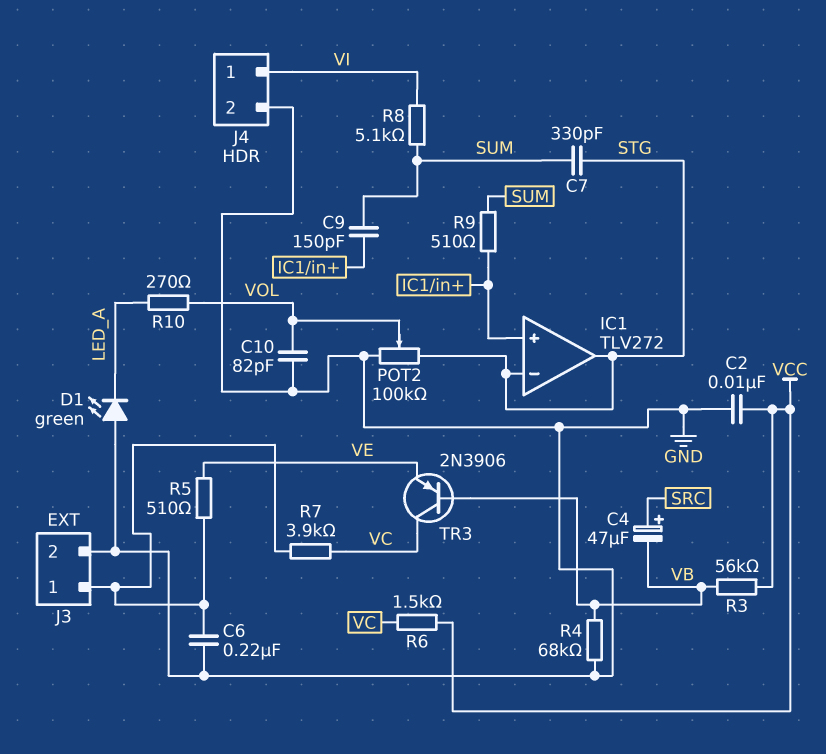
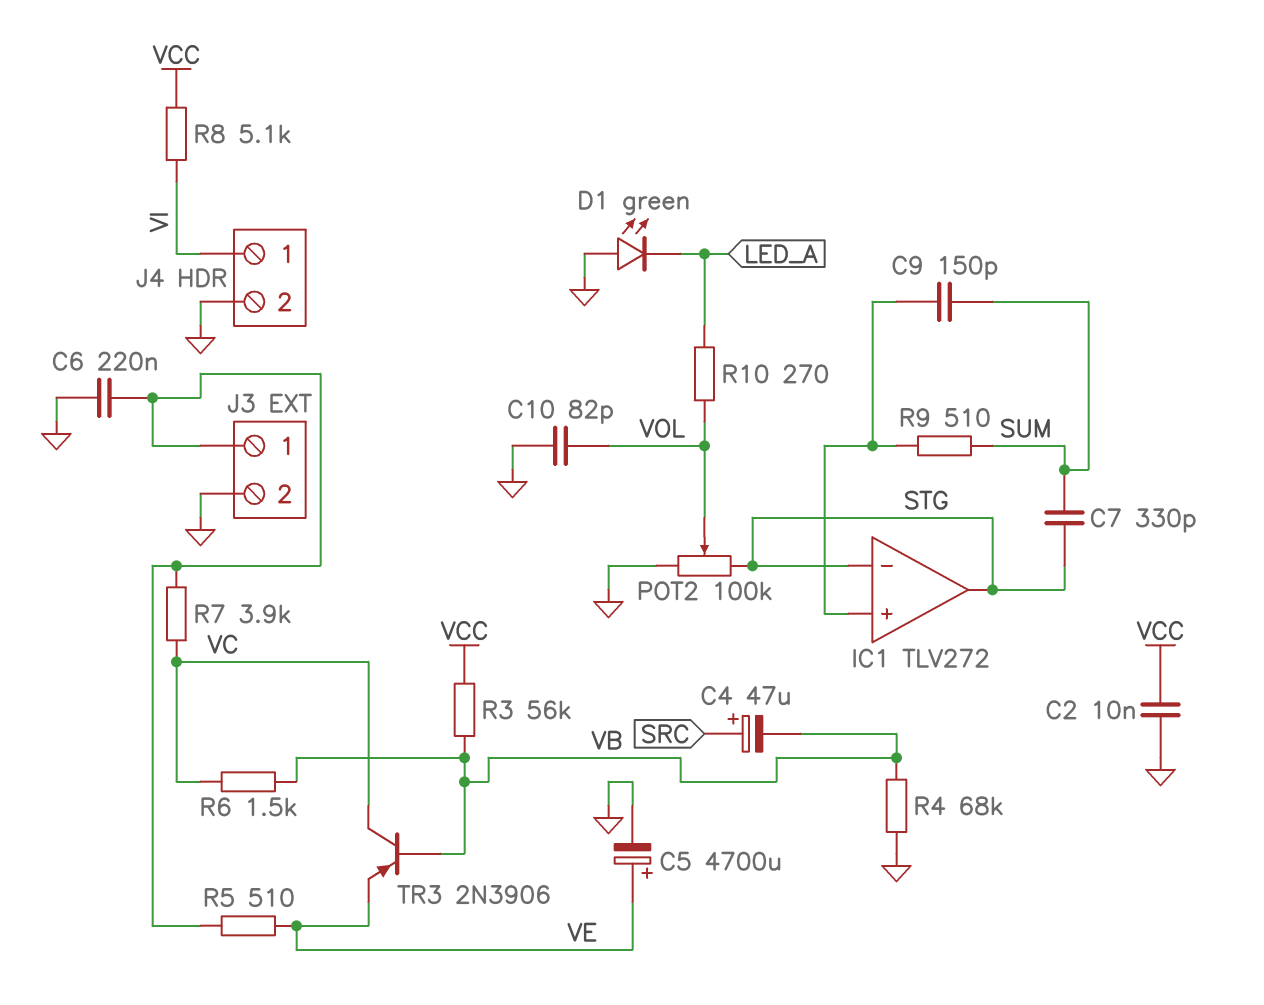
C5: none -> 4700uF (plus VE, minus GND)
R6: 1.5k (VC, VCC) -> 1.5k (VB, VC)
R8: 5.1k (SUM, VI) -> 5.1k (VCC, VI)

